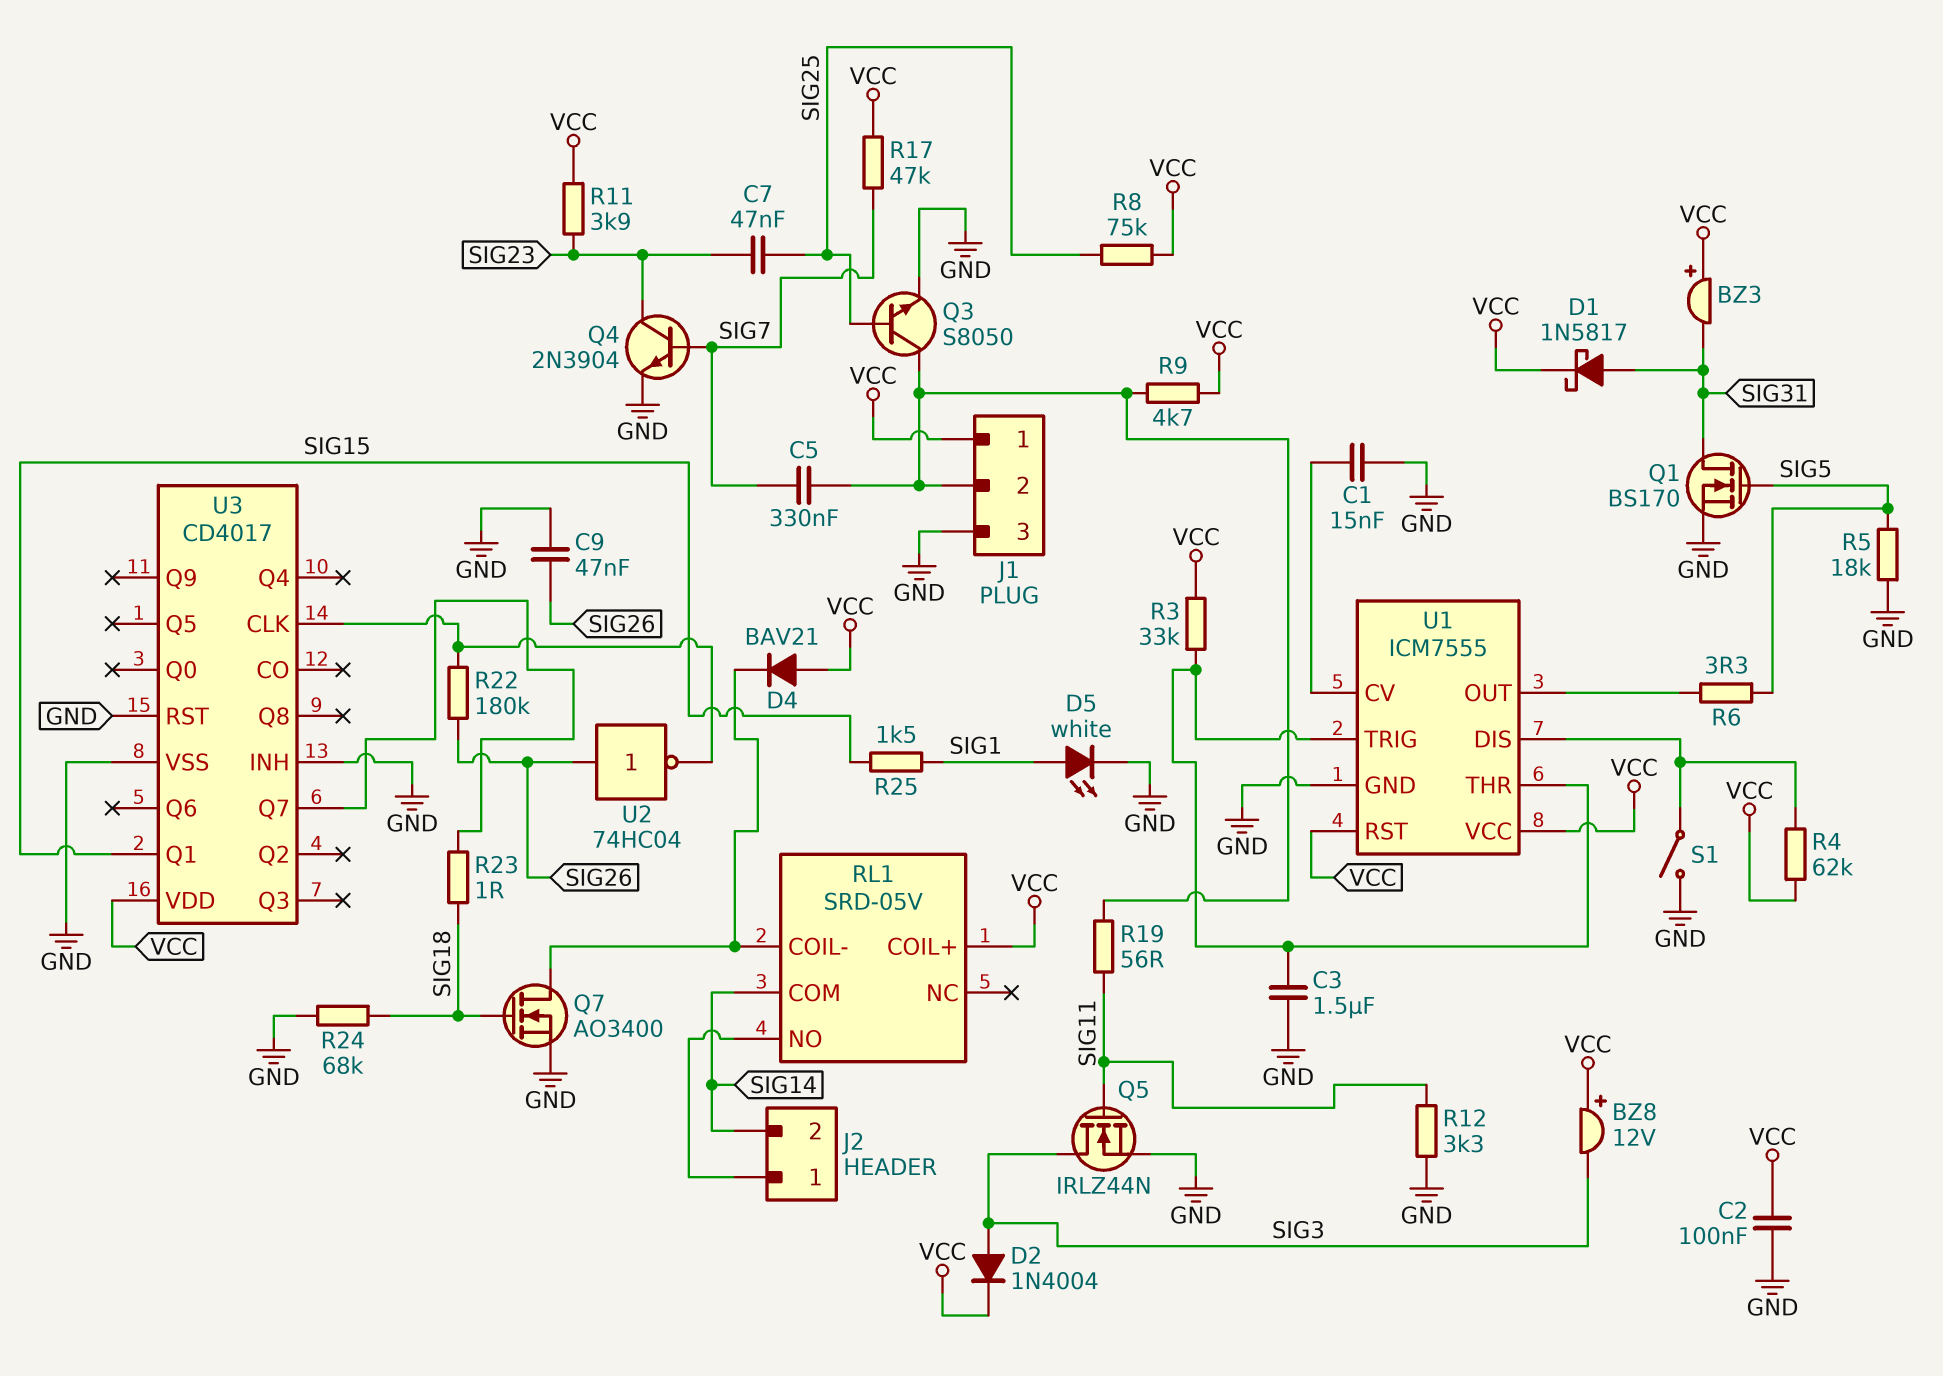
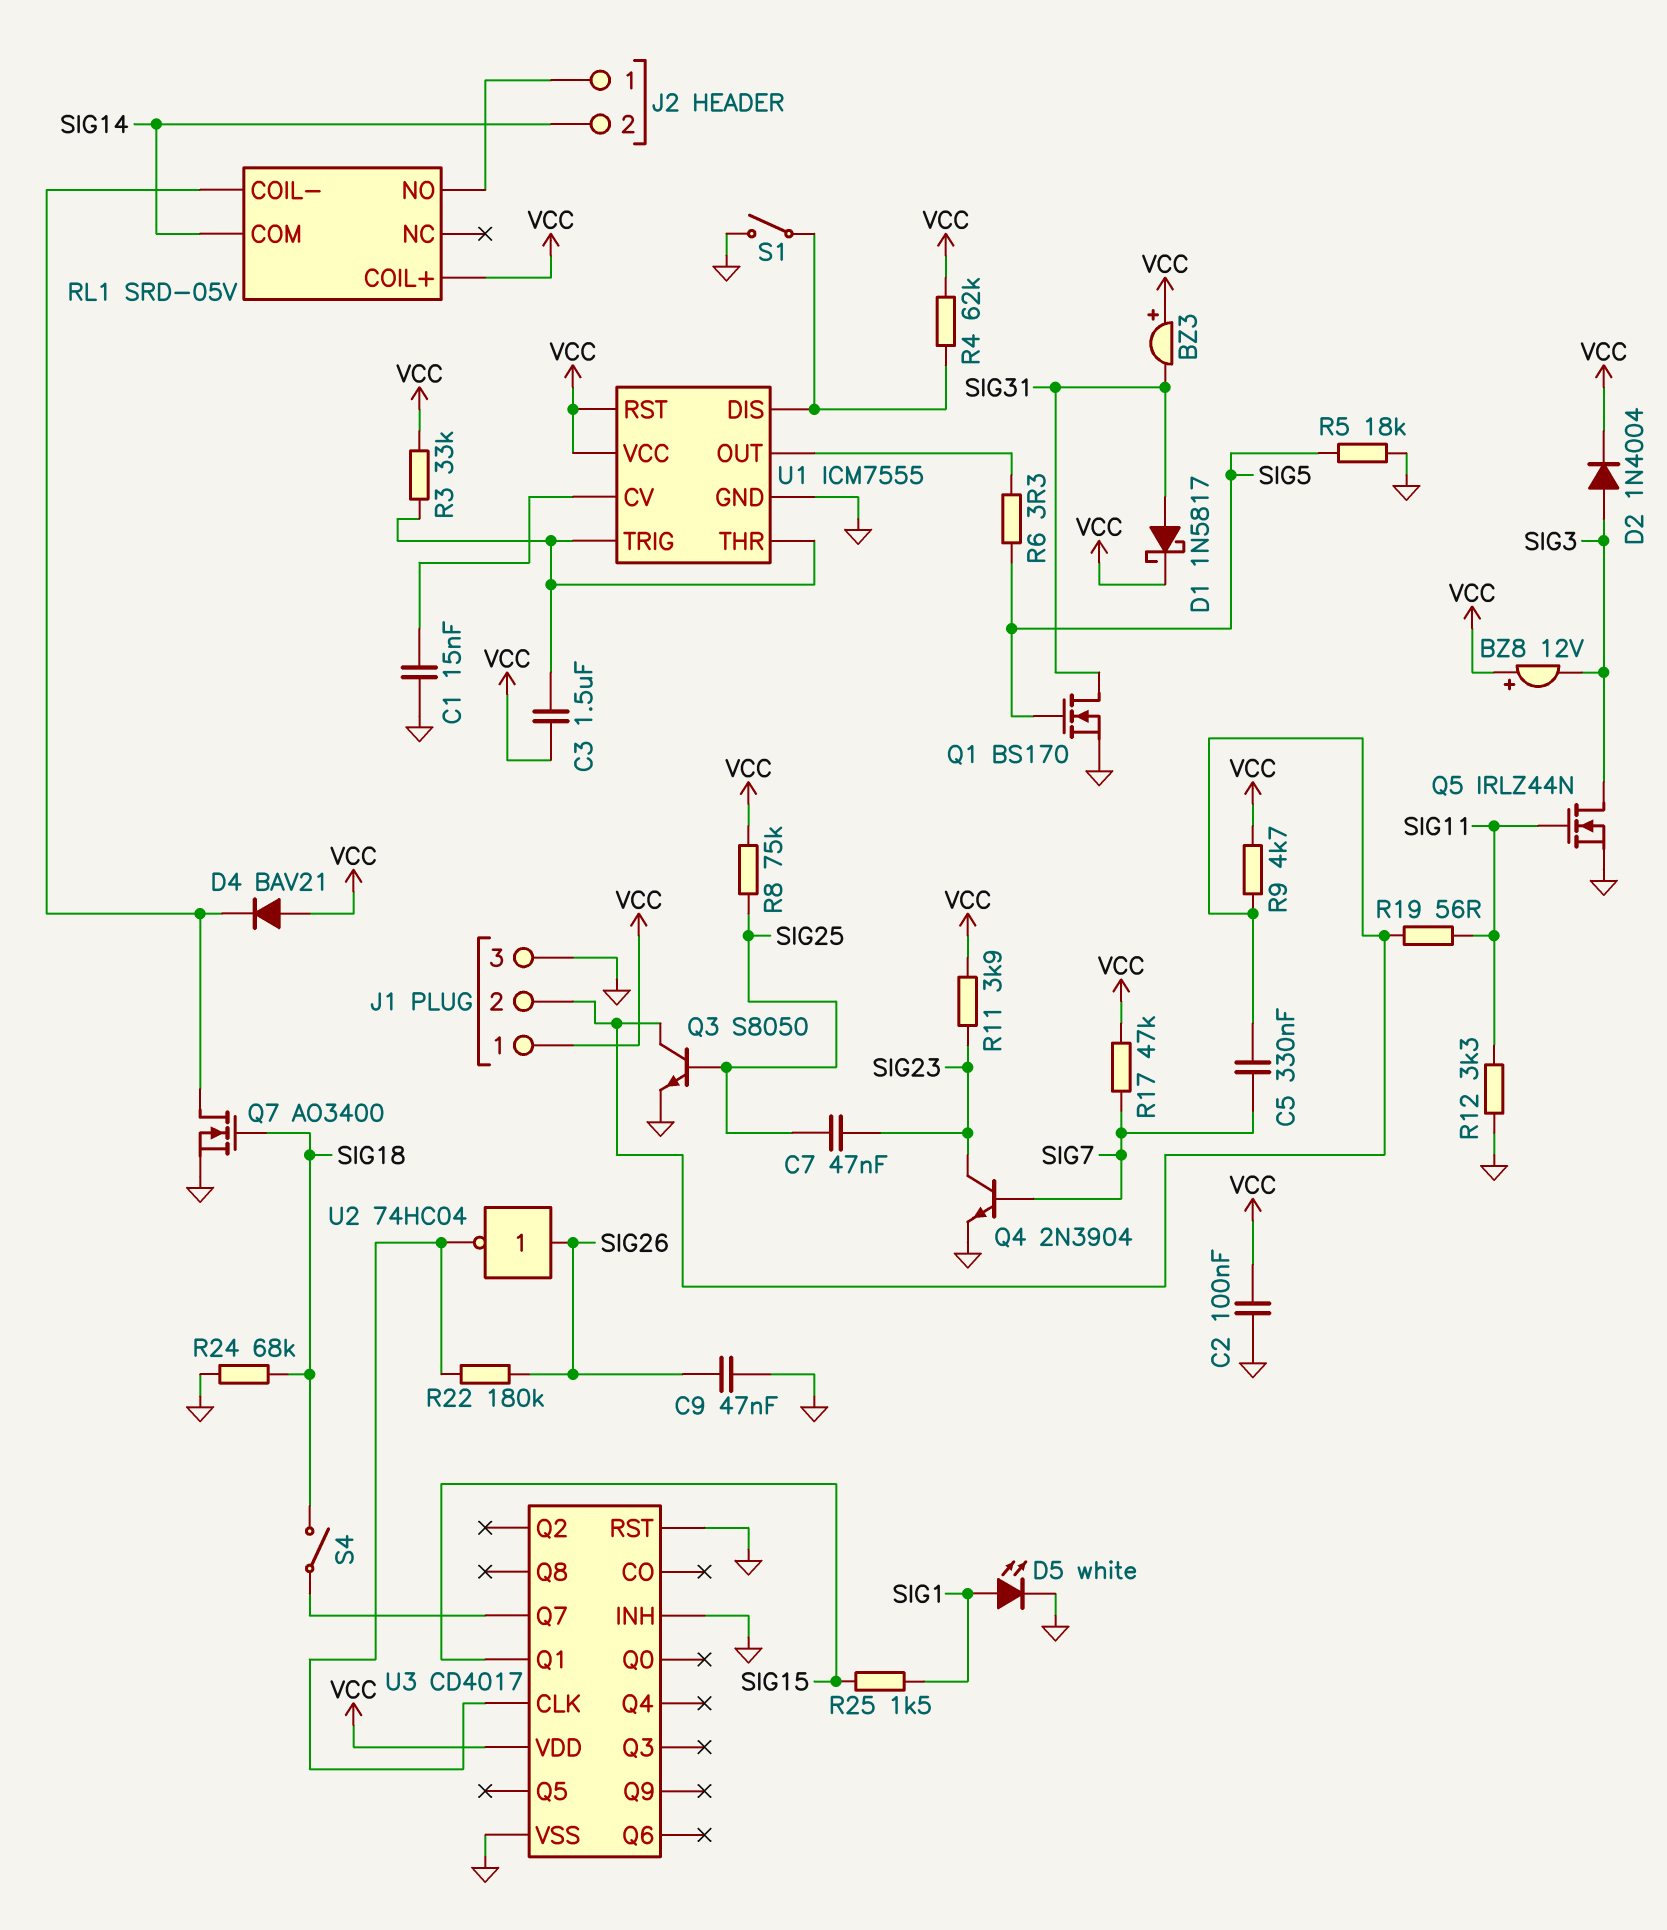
C3: 1.5uF (GND, U1/THR) -> 1.5uF (U1/THR, VCC)
R23: 1 (SIG18, U3/Q7) -> none
S4: none -> switch (SIG18, U3/Q7)

